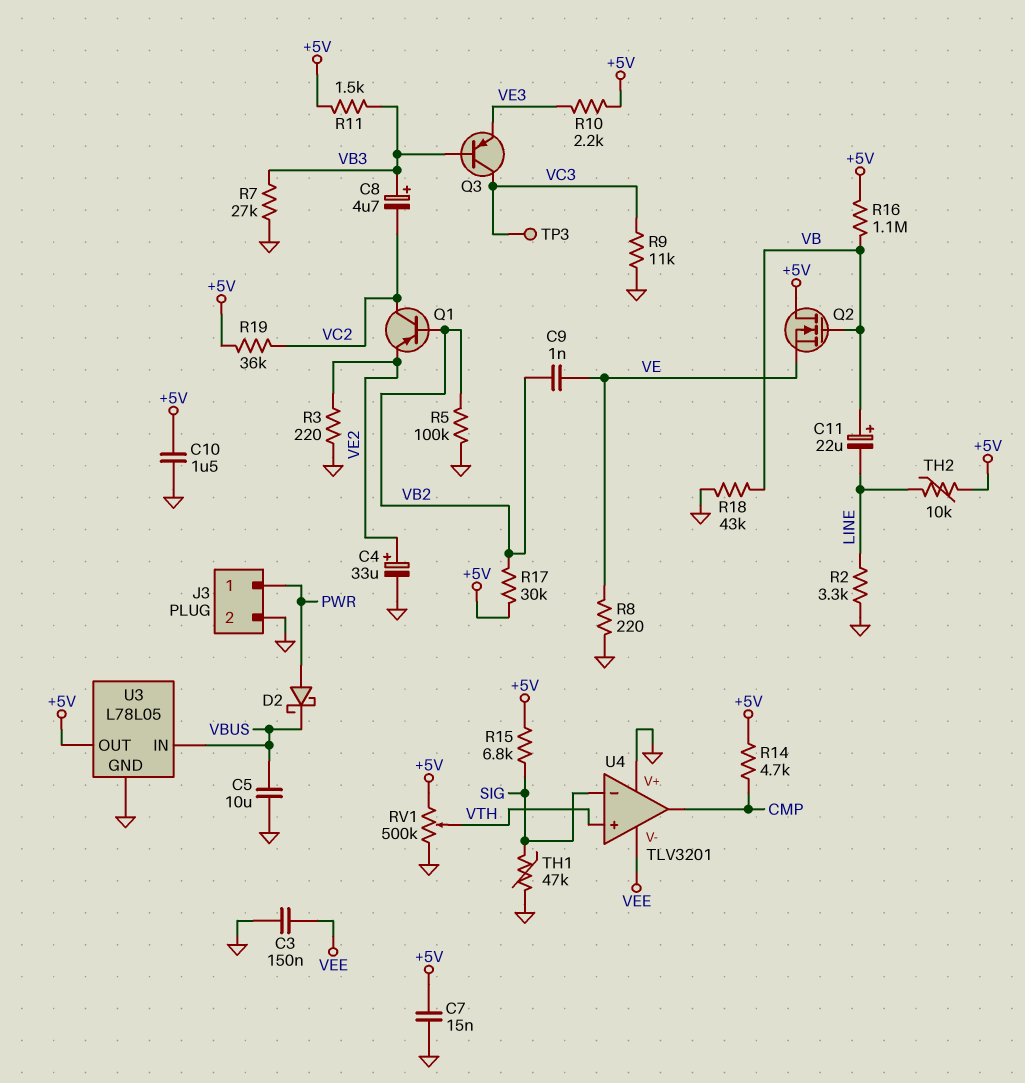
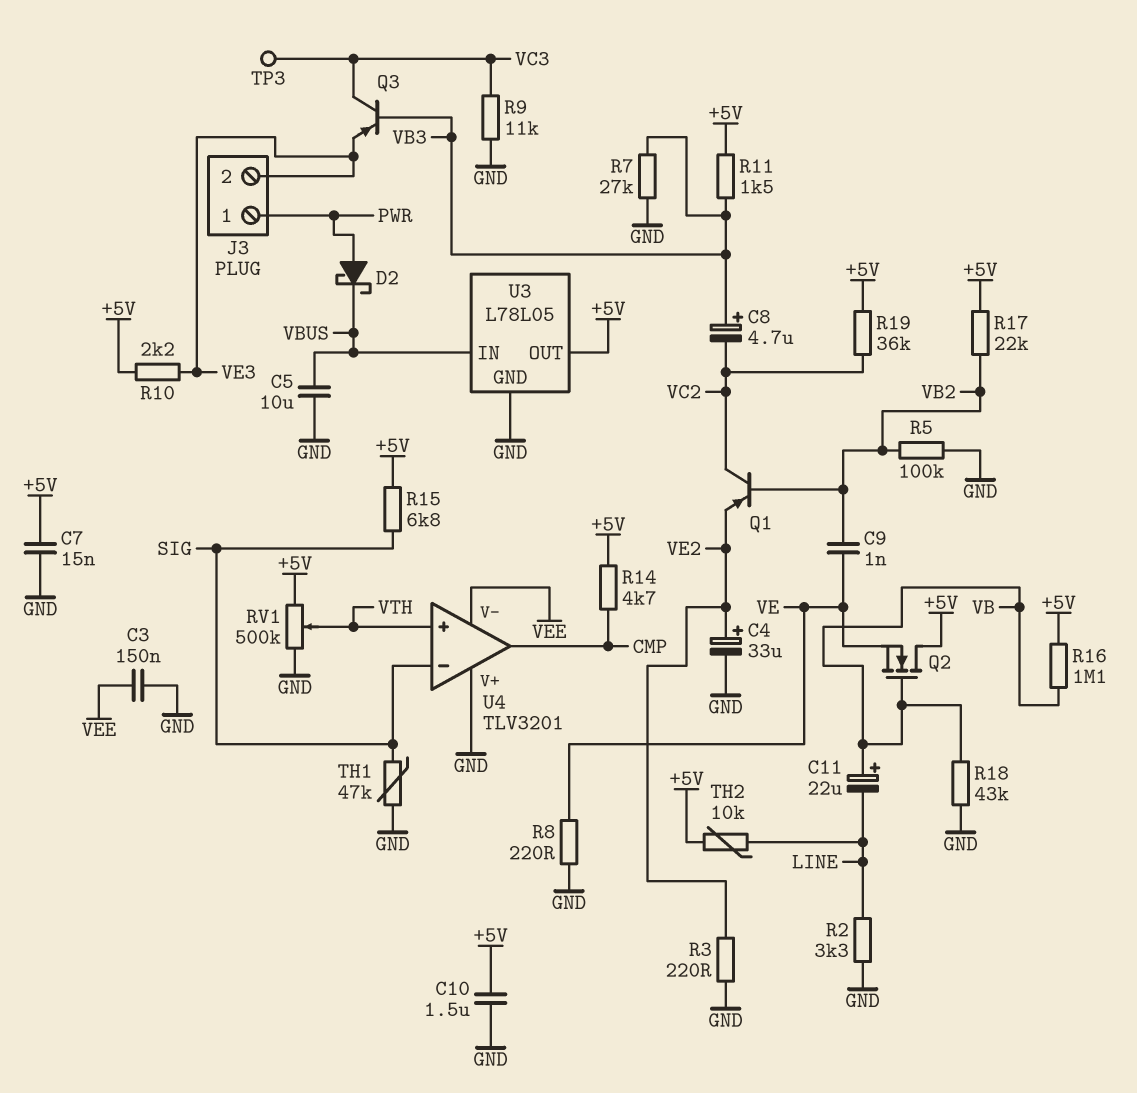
J3 pin 2: GND -> VE3
R17: 30k (+5V, VB2) -> 22k (+5V, VB2)

